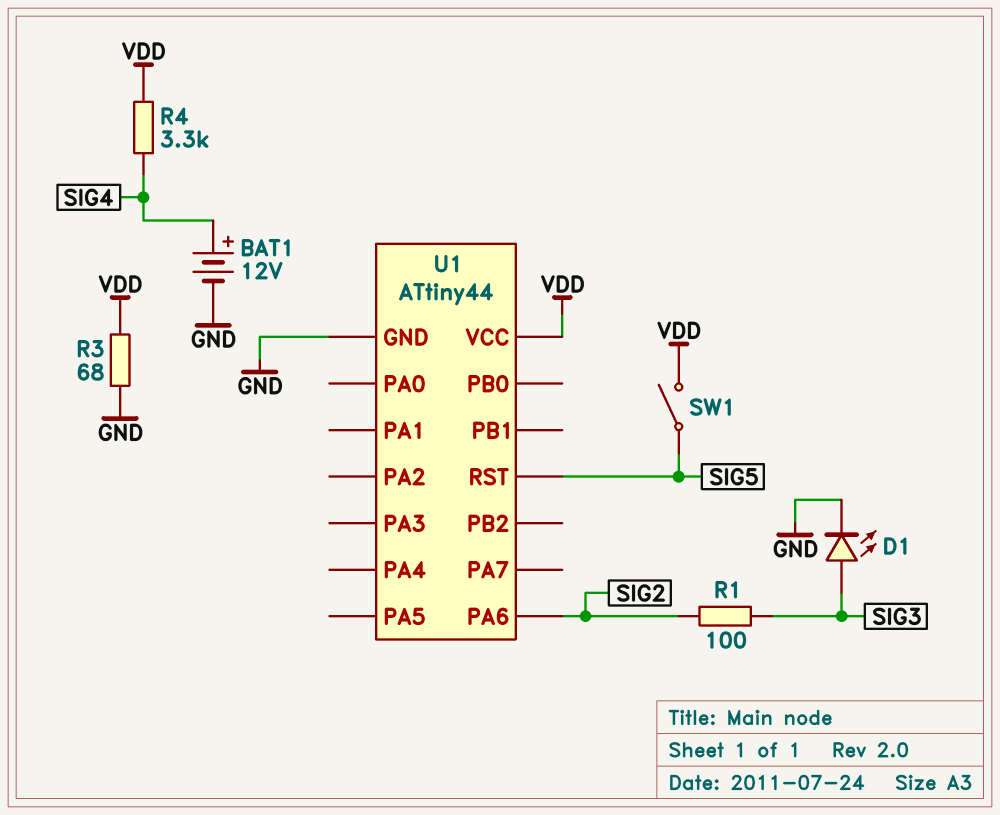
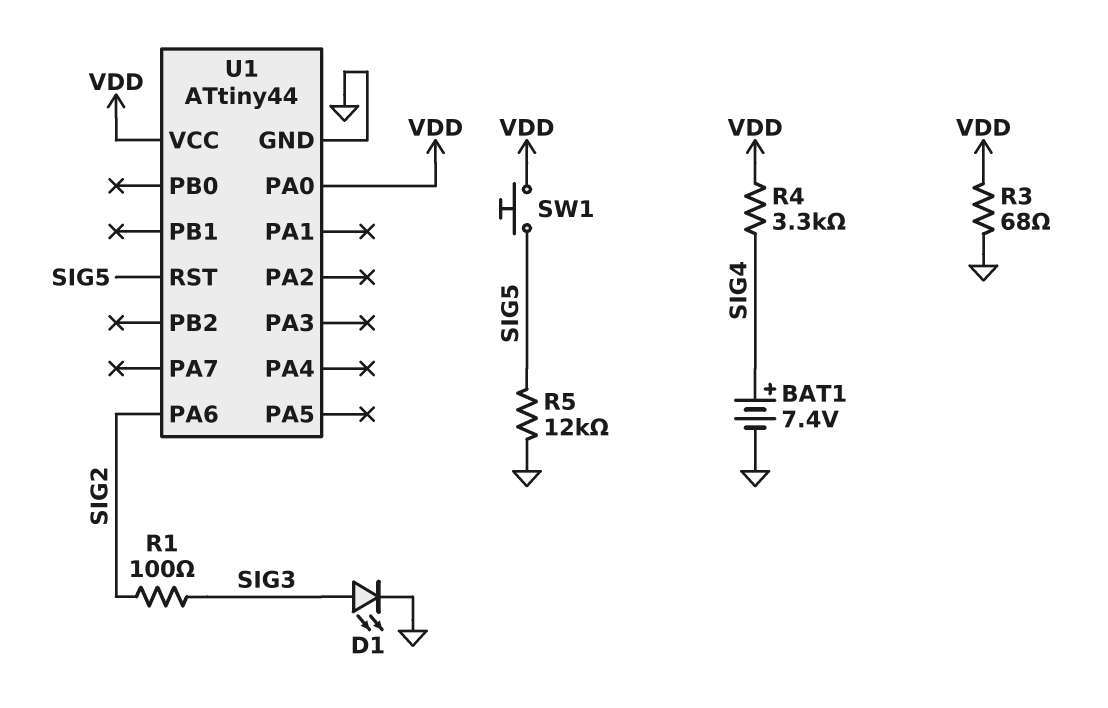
BAT1: 12V (plus SIG4, minus GND) -> 7.4V (plus SIG4, minus GND)
R5: none -> 12k (GND, SIG5)
SW1: switch (SIG5, VDD) -> button (SIG5, VDD)
U1 pin PA0: none -> VDD

